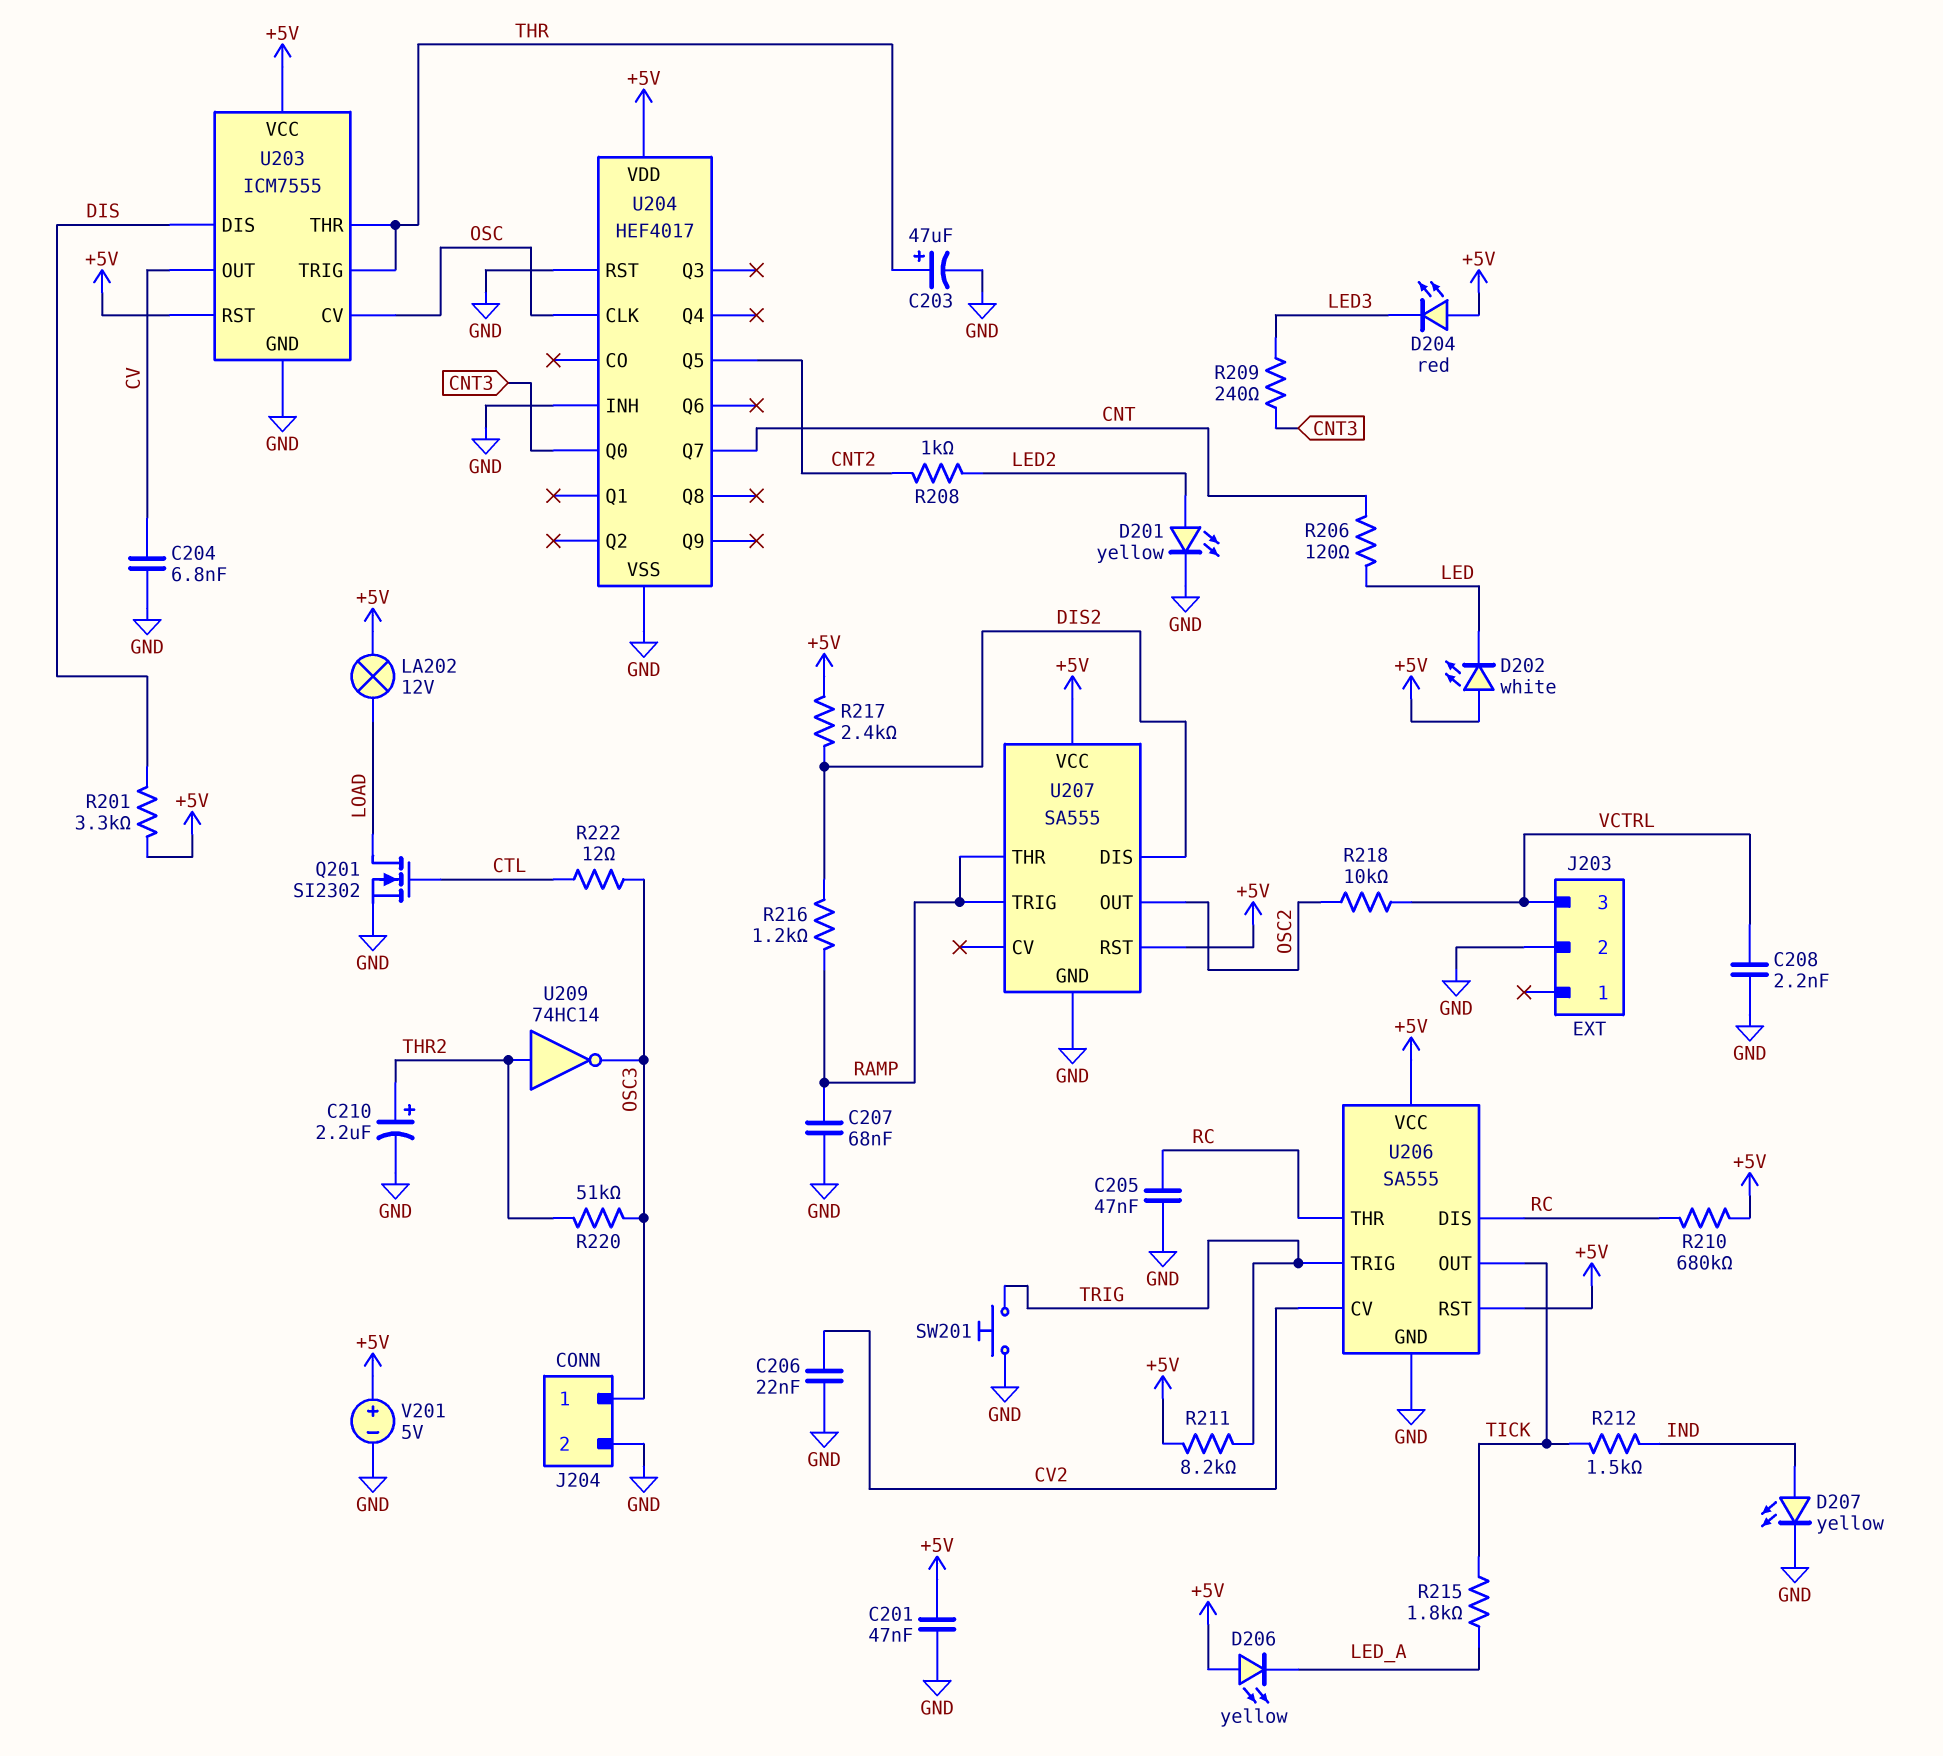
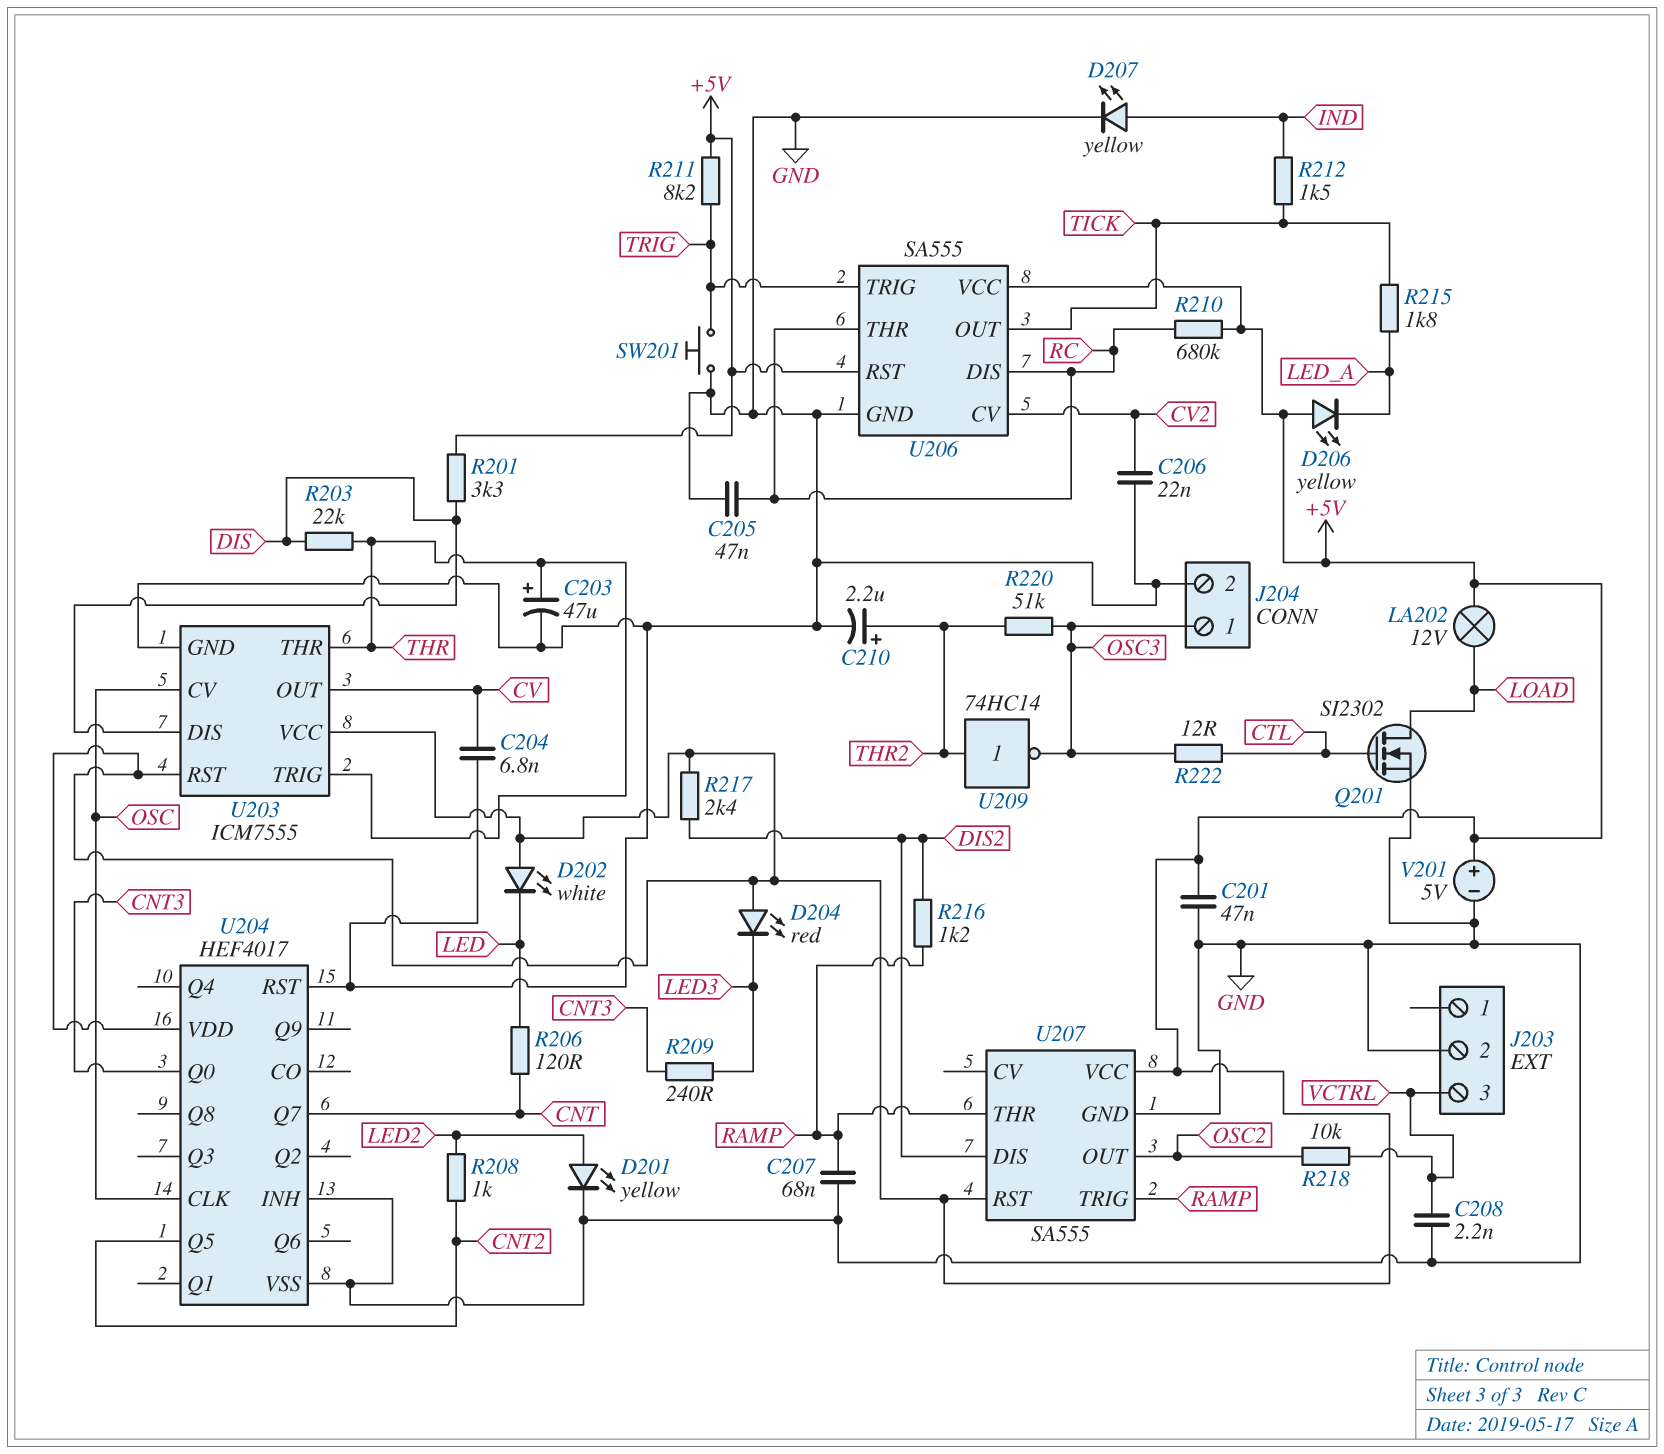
R203: none -> 22k (DIS, THR)

